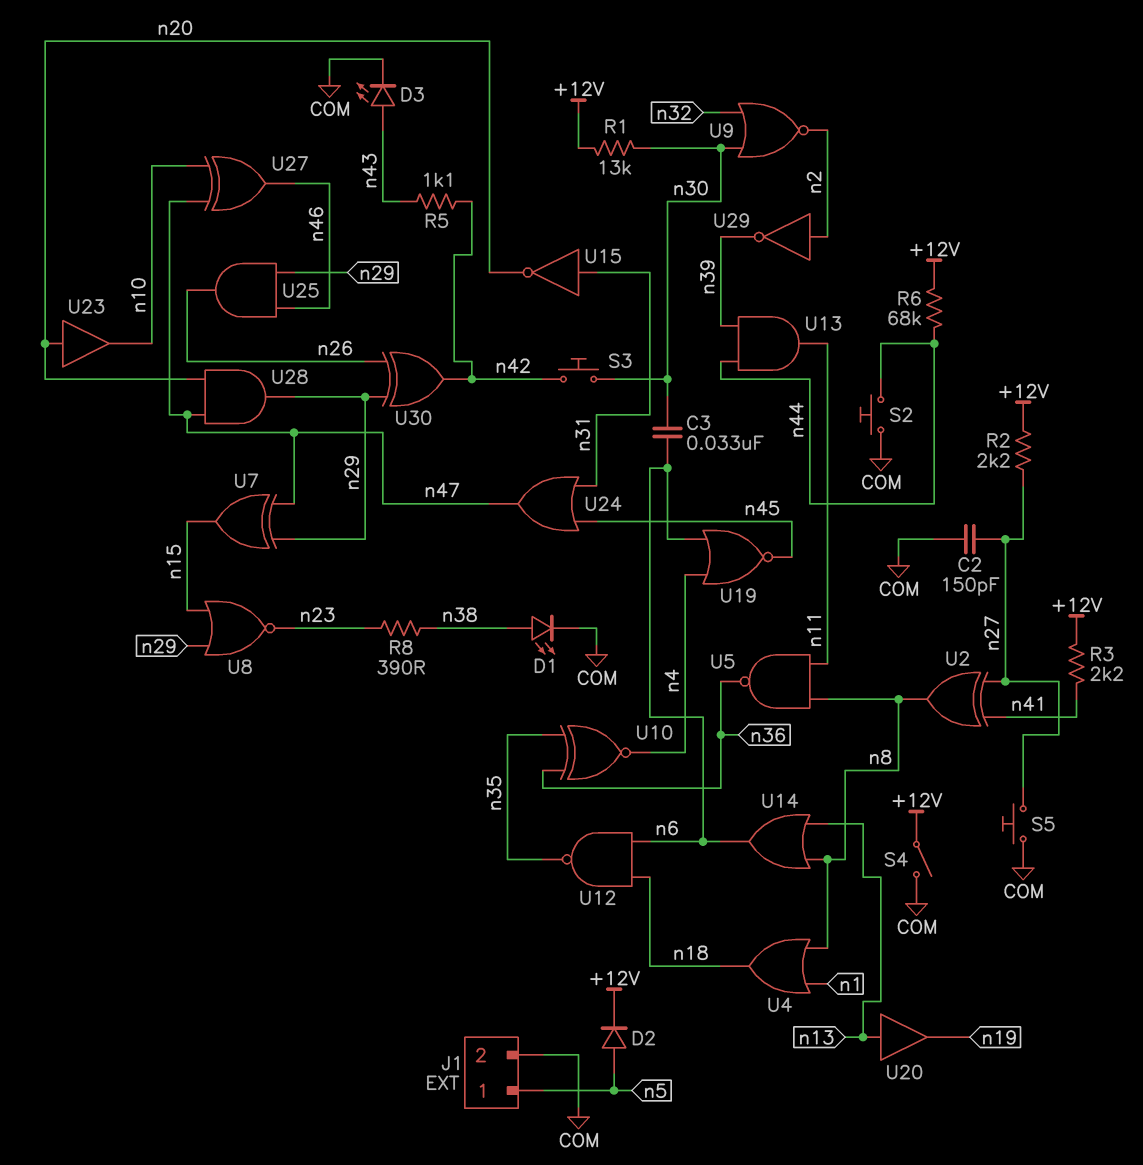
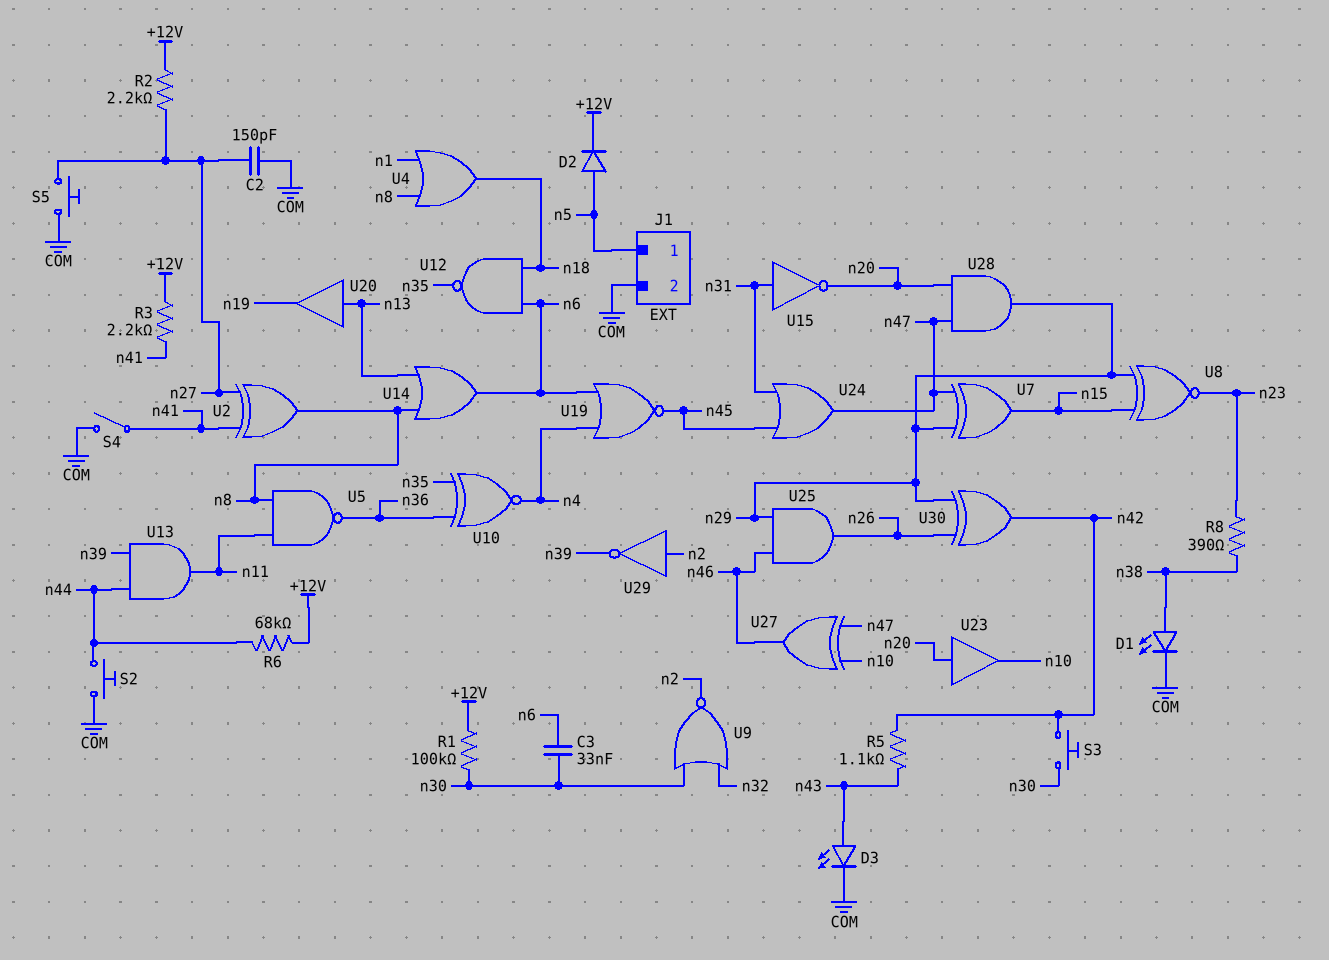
R1: 13k (+12V, n30) -> 100k (+12V, n30)
S4: switch (+12V, COM) -> switch (COM, n41)
U8: NOR (in n15, in n29, out n23) -> XNOR (in n15, in n29, out n23)

